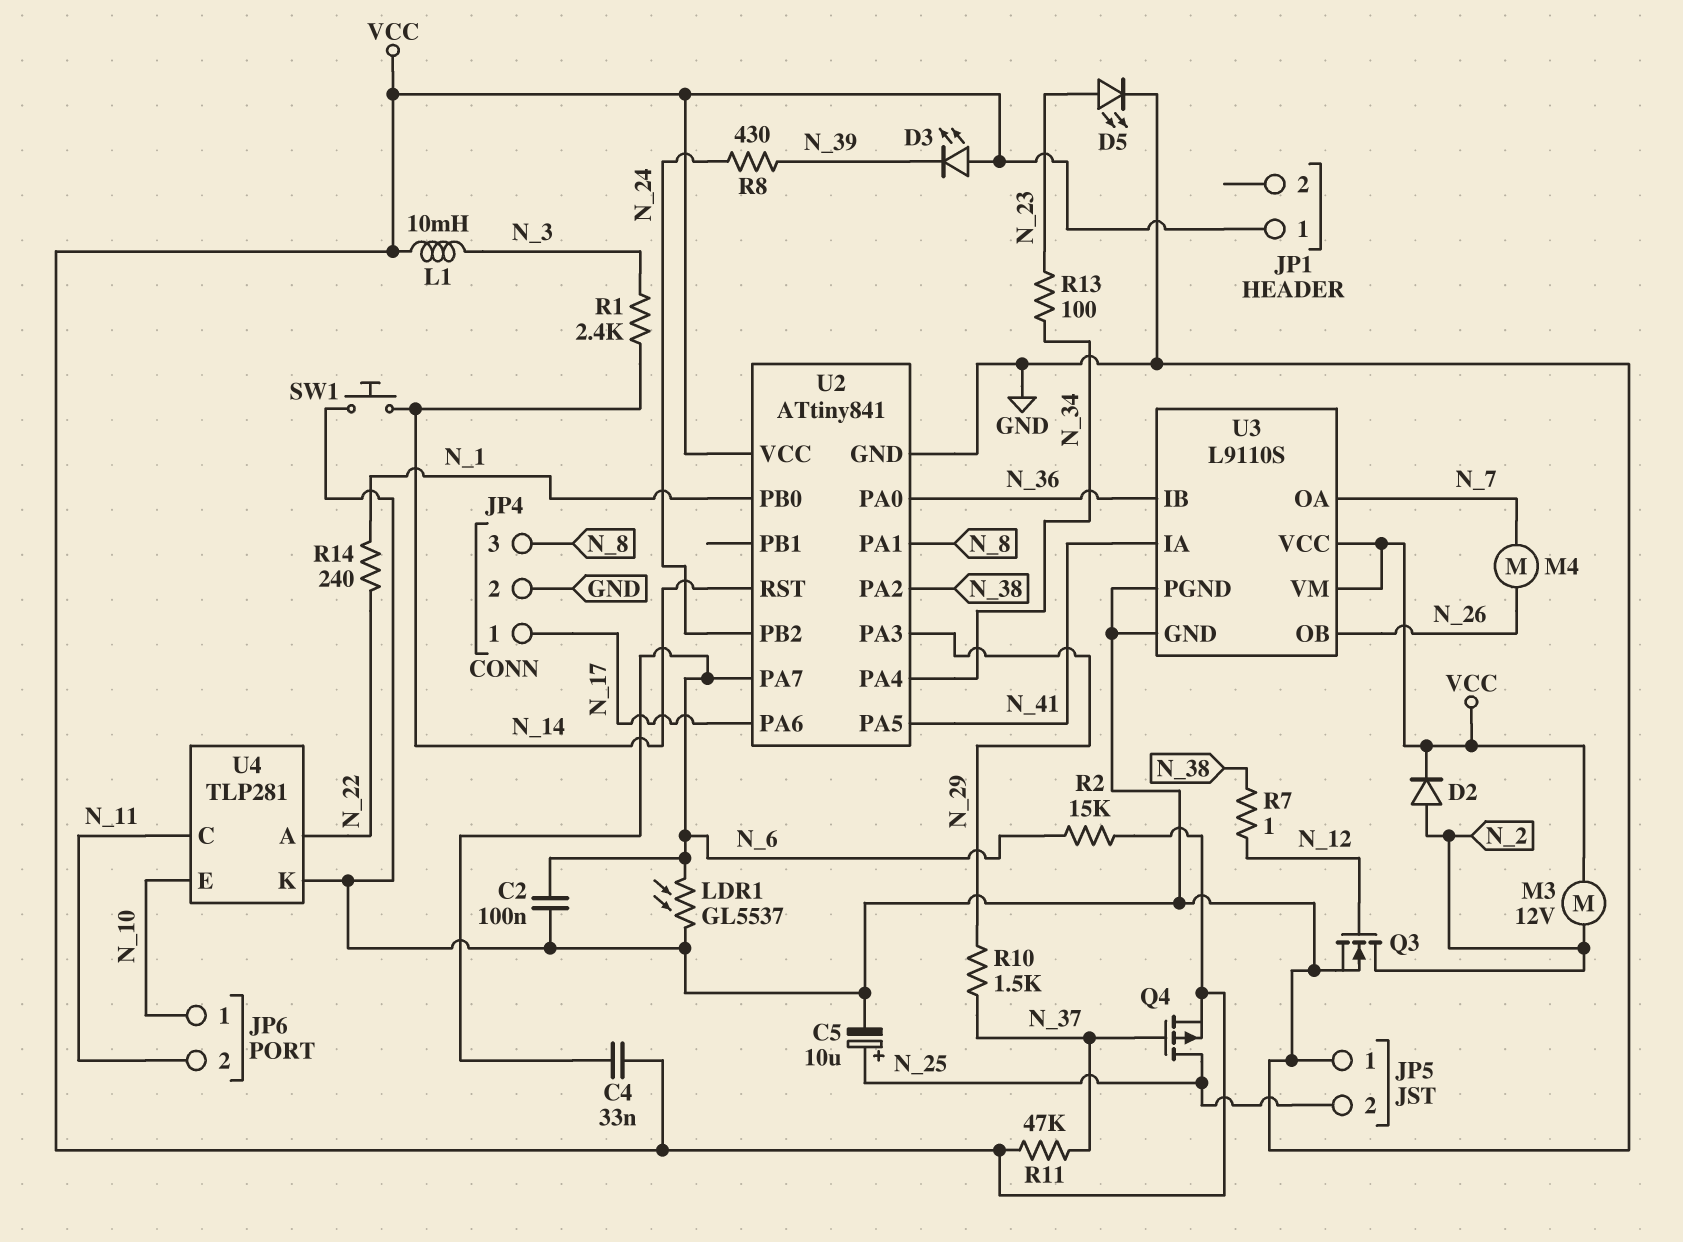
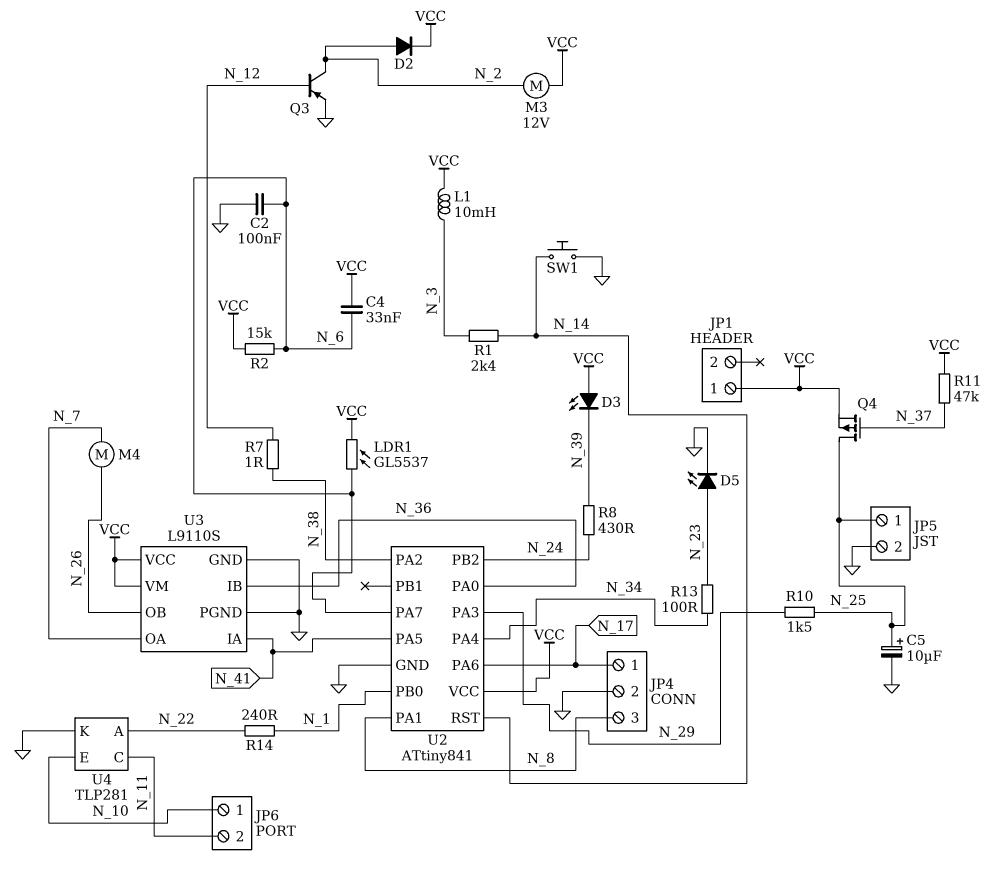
JP5 pin 1: GND -> N_25
JP5 pin 2: N_25 -> GND
LDR1: GL5537 (GND, N_6) -> GL5537 (N_6, VCC)
Q3: NMOS (G N_12, D N_2, S GND) -> PNP (B N_12, C N_2, E GND)
R10: 1.5k (N_29, N_37) -> 1.5k (N_25, N_29)

